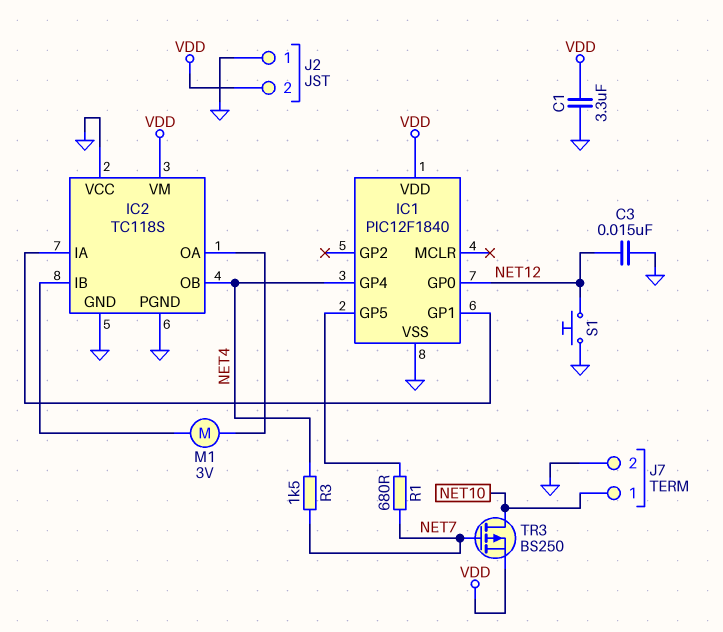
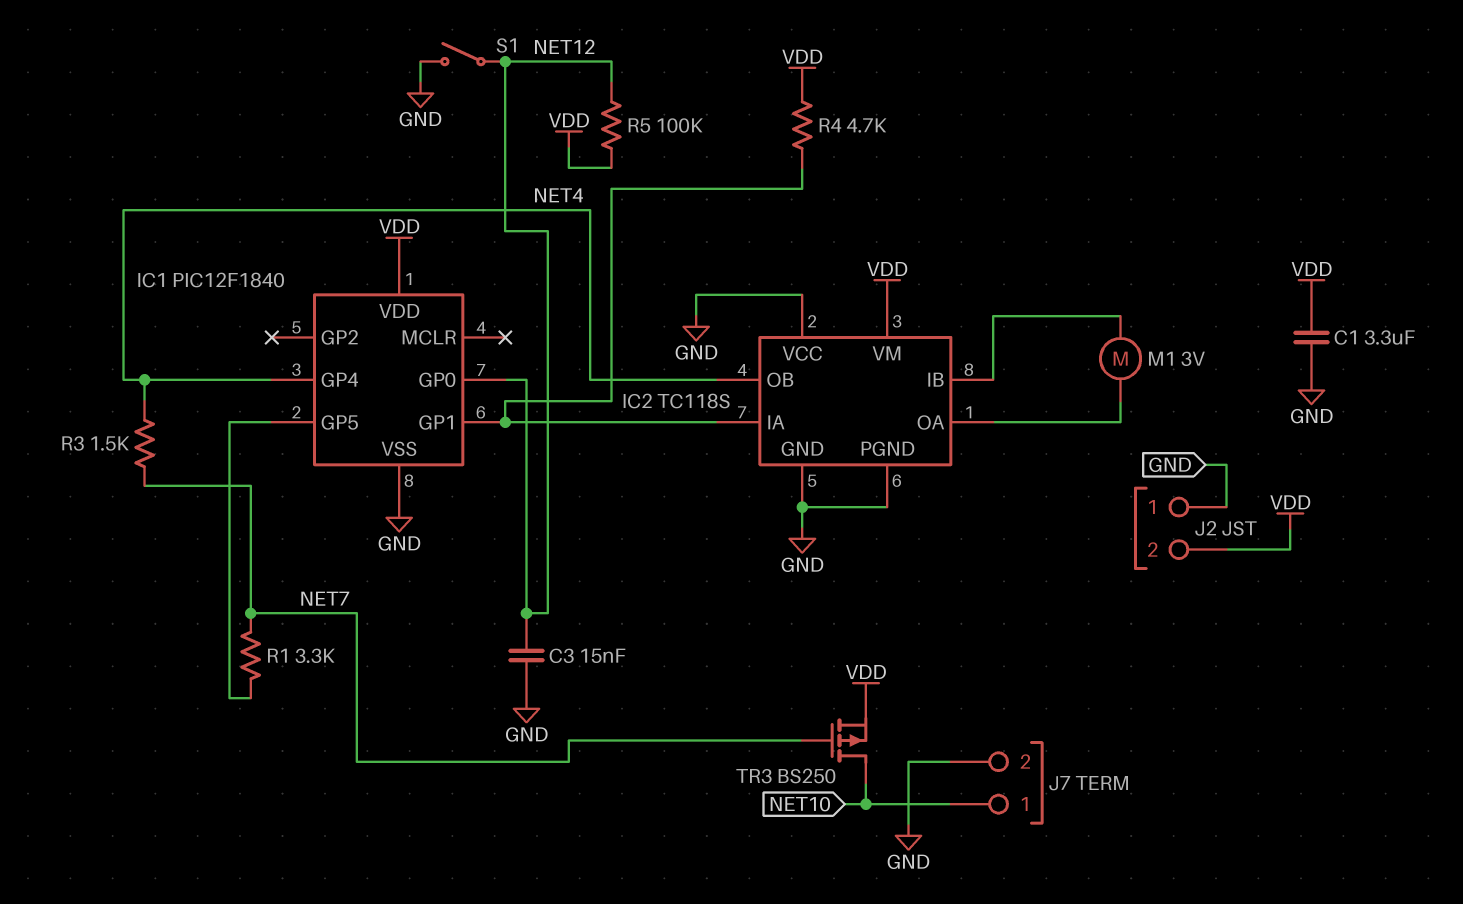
R1: 680 (IC1/GP5, NET7) -> 3.3k (IC1/GP5, NET7)
R4: none -> 4.7k (IC1/GP1, VDD)
R5: none -> 100k (NET12, VDD)
S1: button (GND, NET12) -> switch (GND, NET12)

